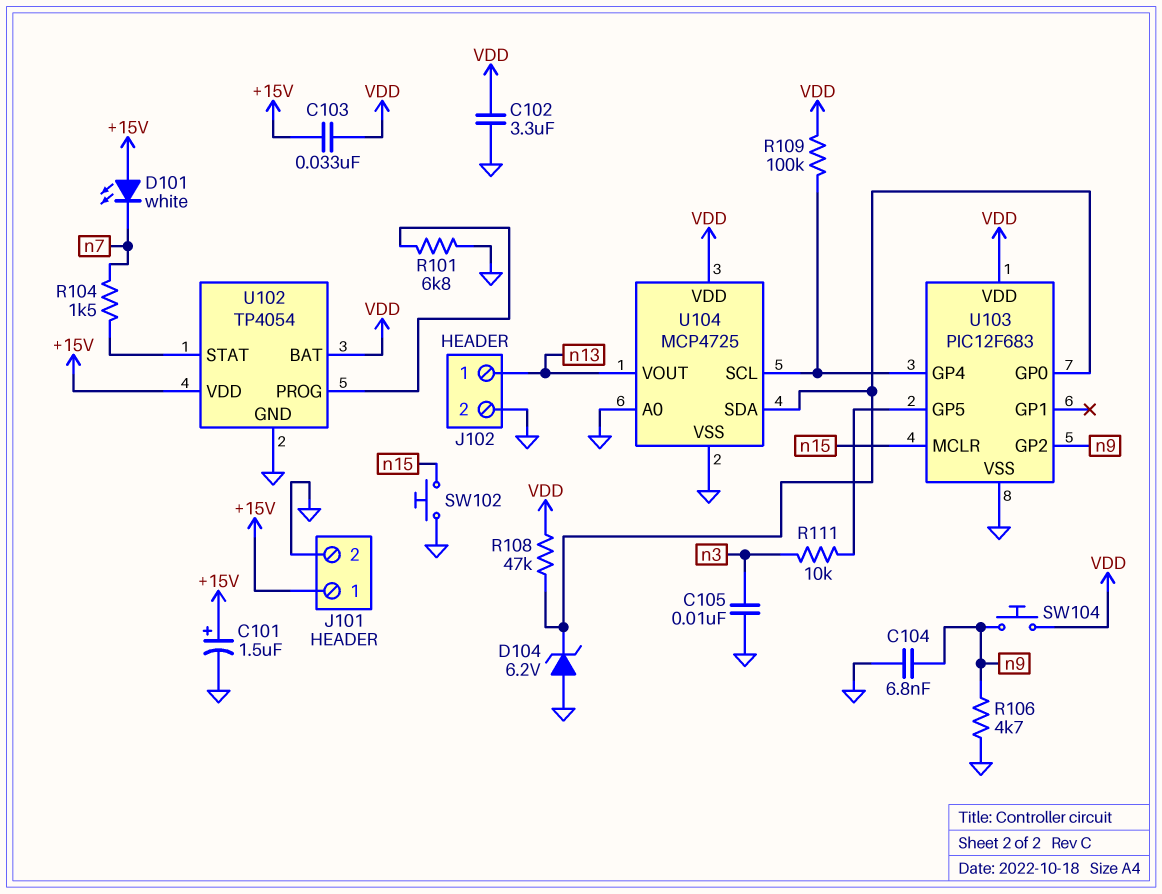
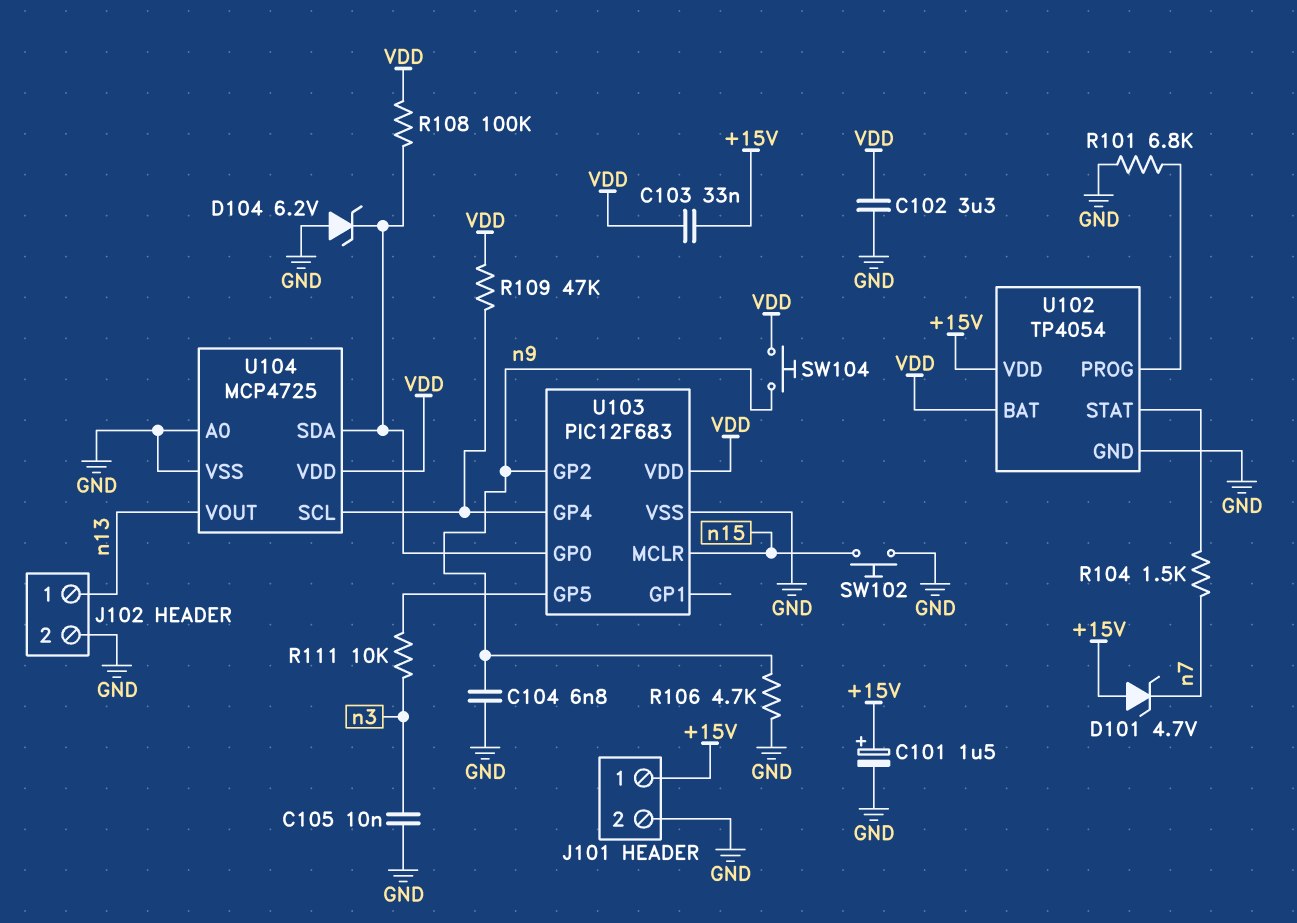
D101: LED white (A +15V, K n7) -> zener 4.7V (A +15V, K n7)
R108: 47k (U103/GP0, VDD) -> 100k (U103/GP0, VDD)
R109: 100k (U103/GP4, VDD) -> 47k (U103/GP4, VDD)

